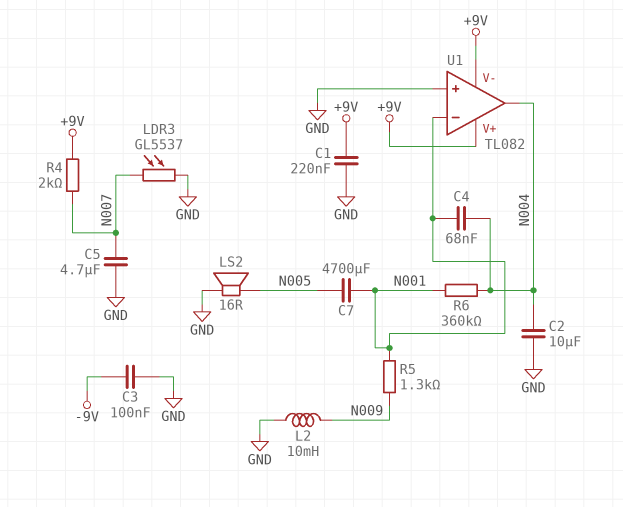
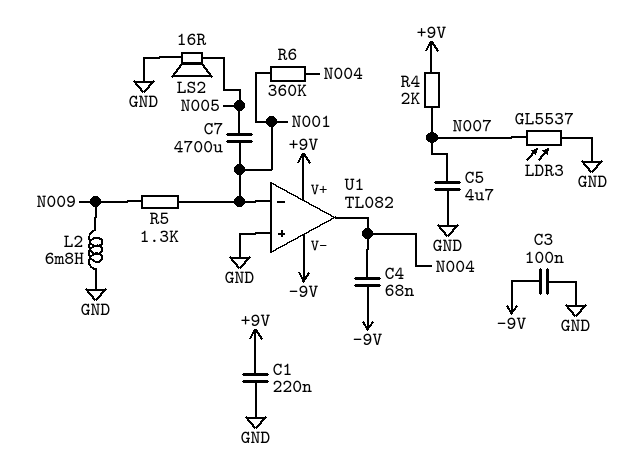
C2: 10uF (GND, N004) -> none
C4: 68nF (N001, N004) -> 68nF (-9V, N004)
L2: 10mH (GND, N009) -> 6.8mH (GND, N009)
U1 pin V-: +9V -> -9V

